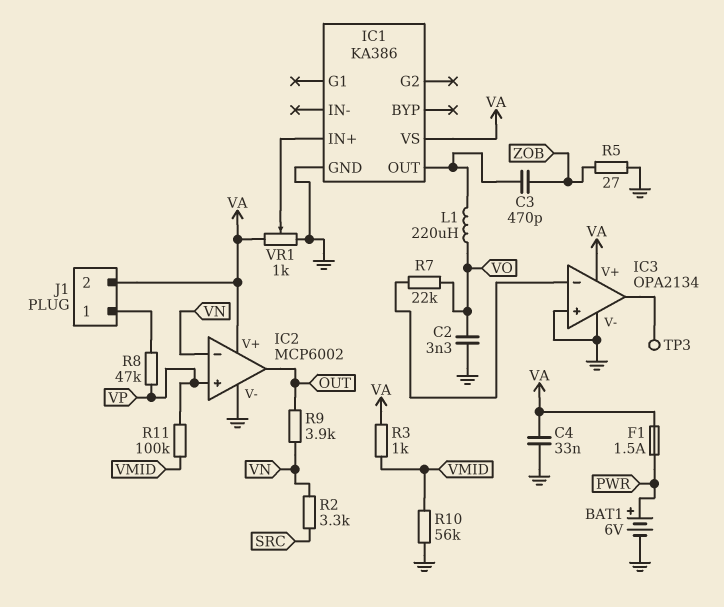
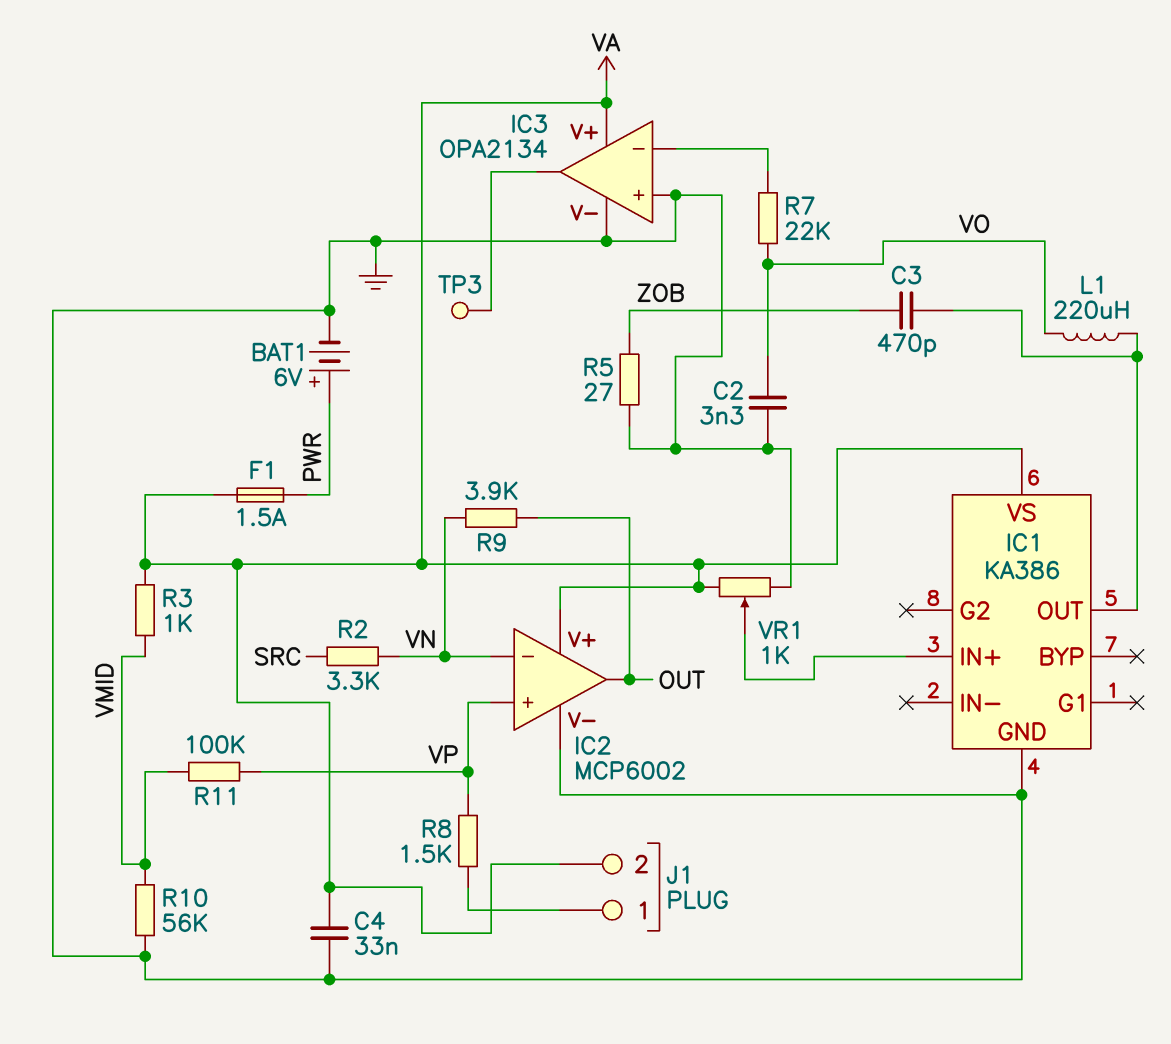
R8: 47k (J1/1, VP) -> 1.5k (J1/1, VP)

